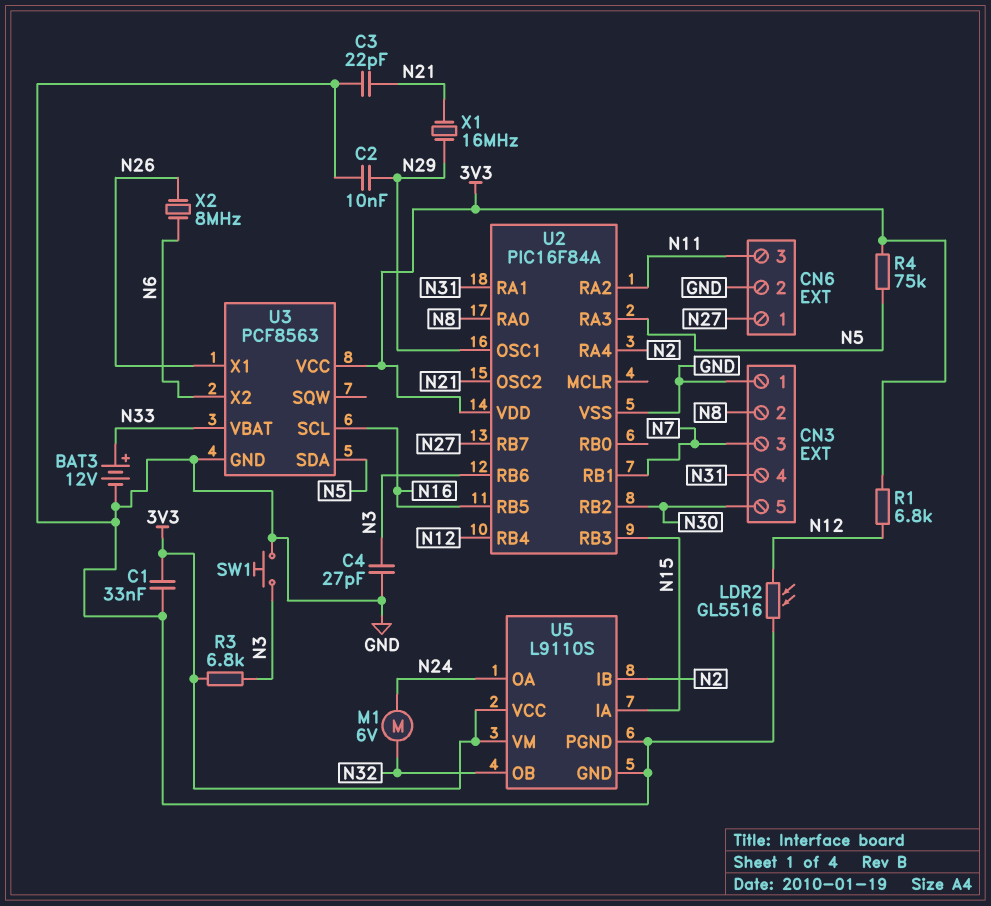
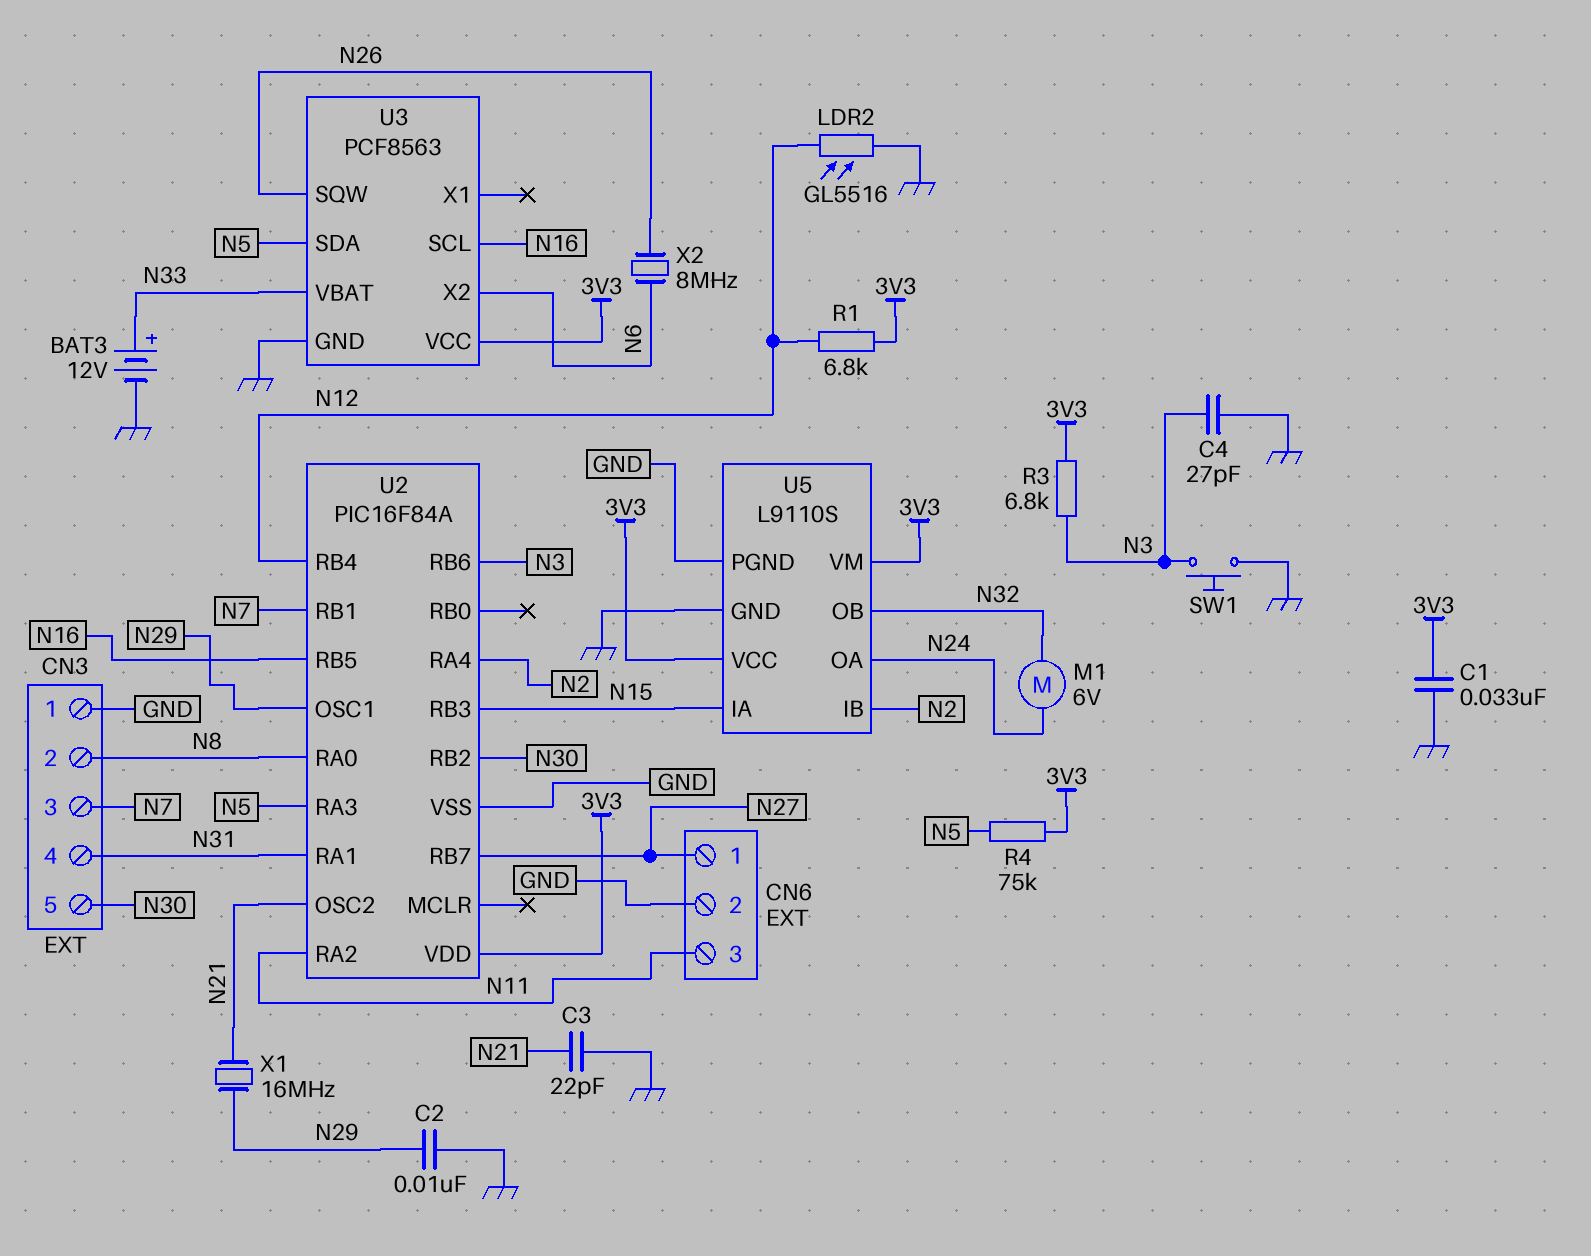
U3 pin SQW: none -> N26
U3 pin X1: N26 -> none

